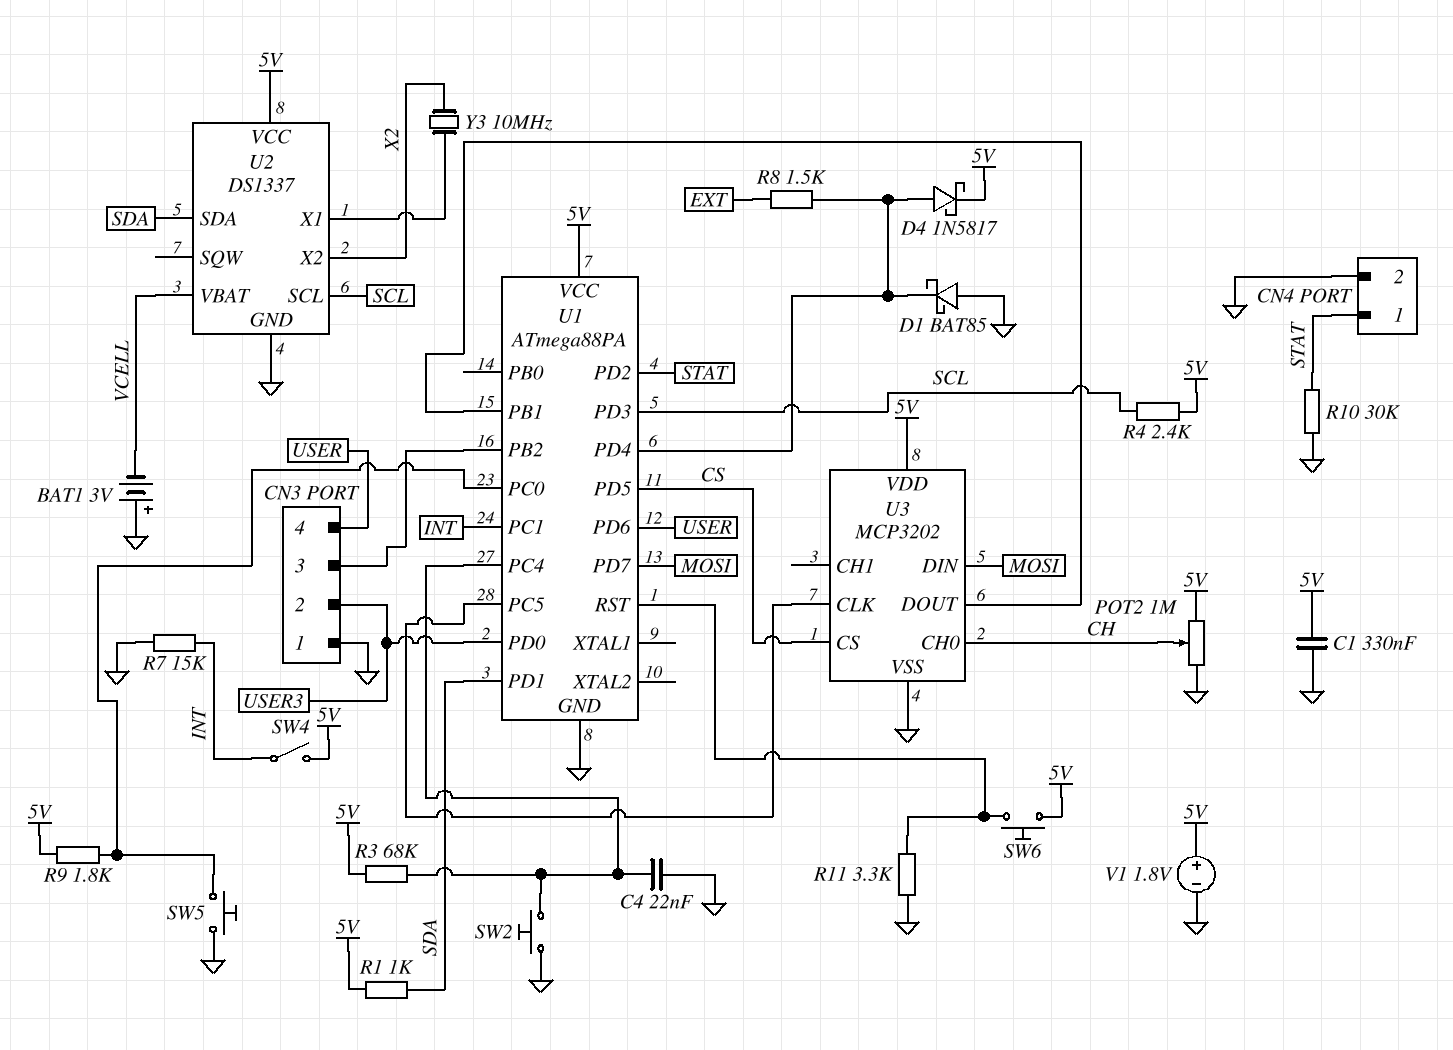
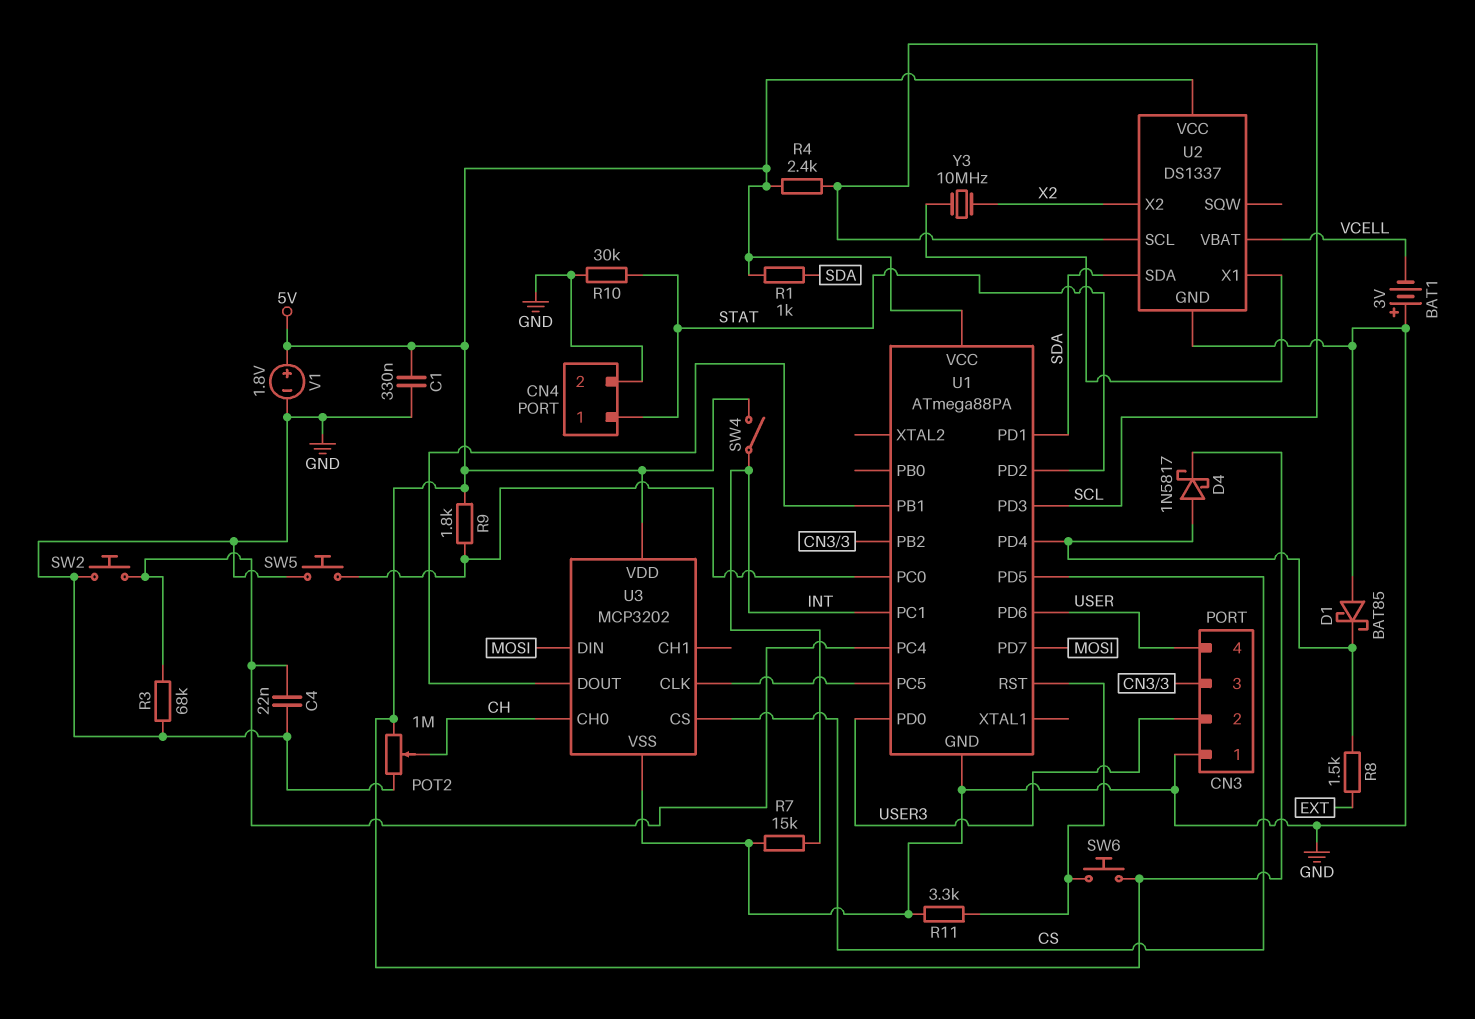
R3: 68k (5V, U1/PC4) -> 68k (GND, U1/PC4)

